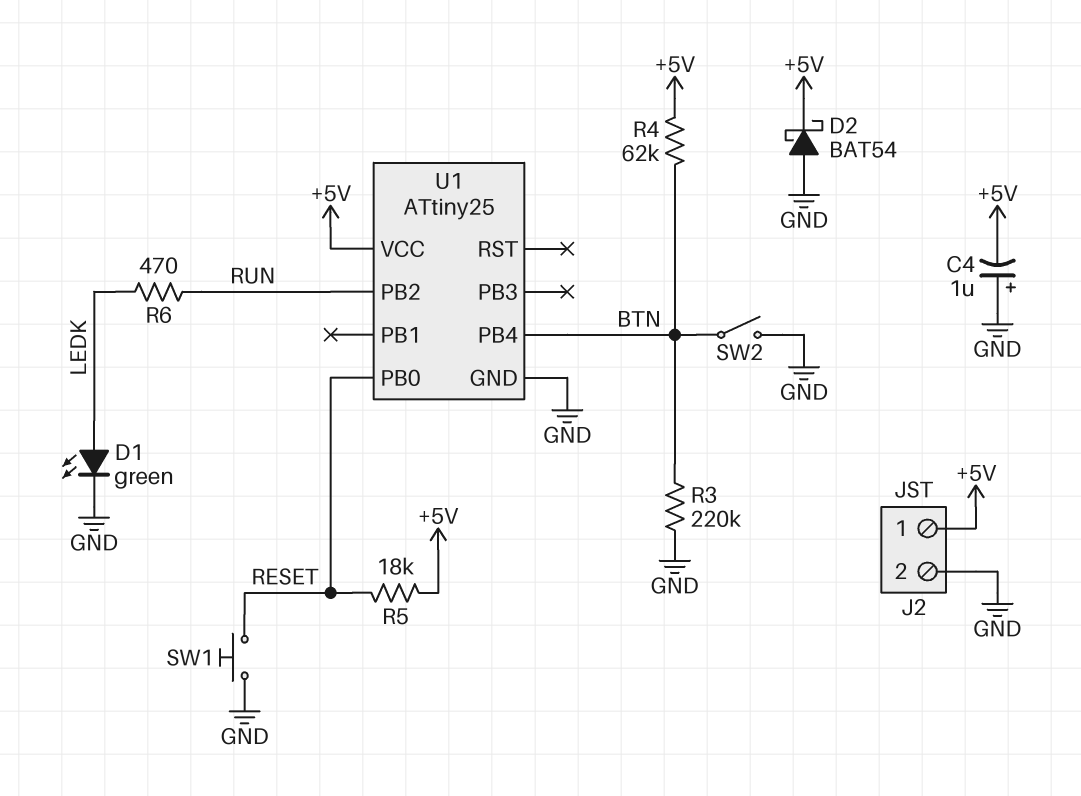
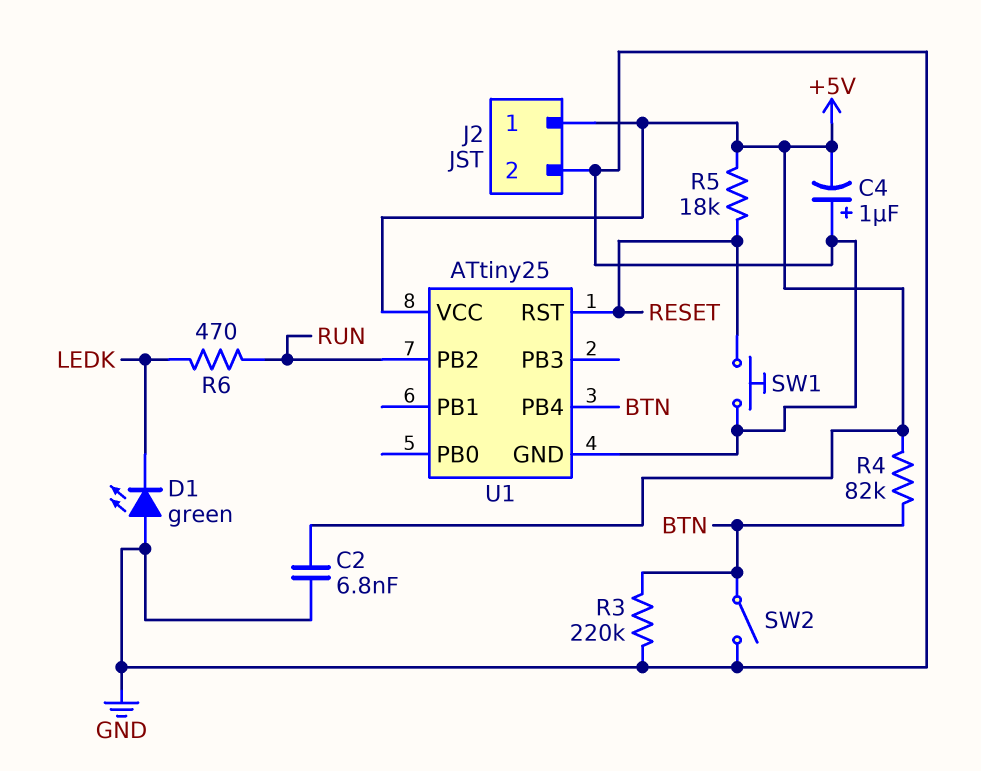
C2: none -> 6.8nF (+5V, GND)
D1: LED green (A LEDK, K GND) -> LED green (A GND, K LEDK)
D2: schottky BAT54 (A GND, K +5V) -> none
R4: 62k (+5V, BTN) -> 82k (+5V, BTN)
U1 pin PB0: RESET -> none
U1 pin RST: none -> RESET

